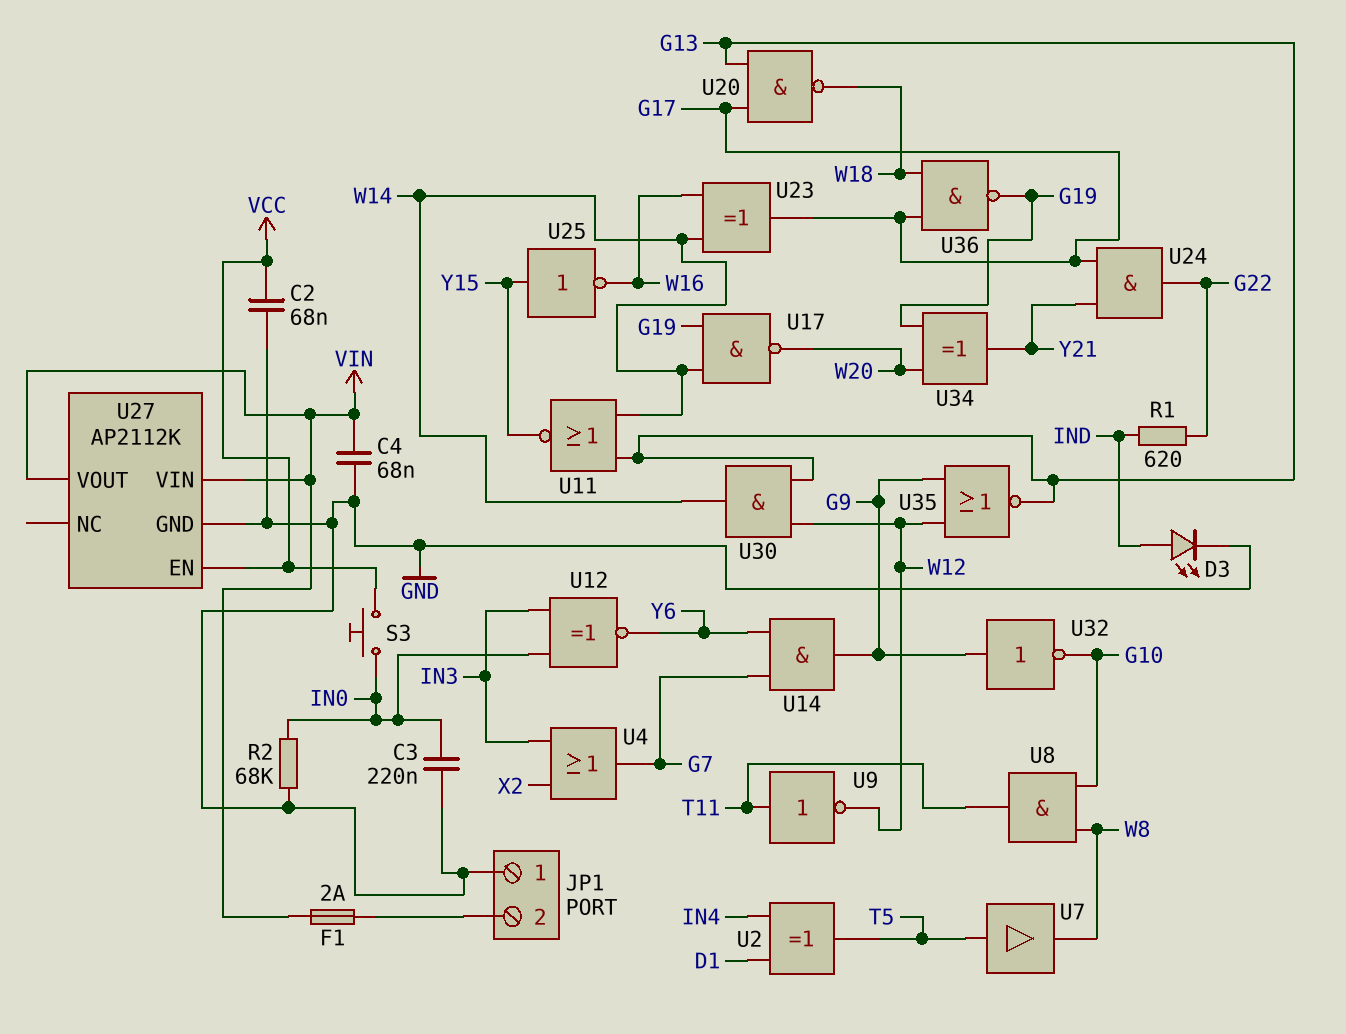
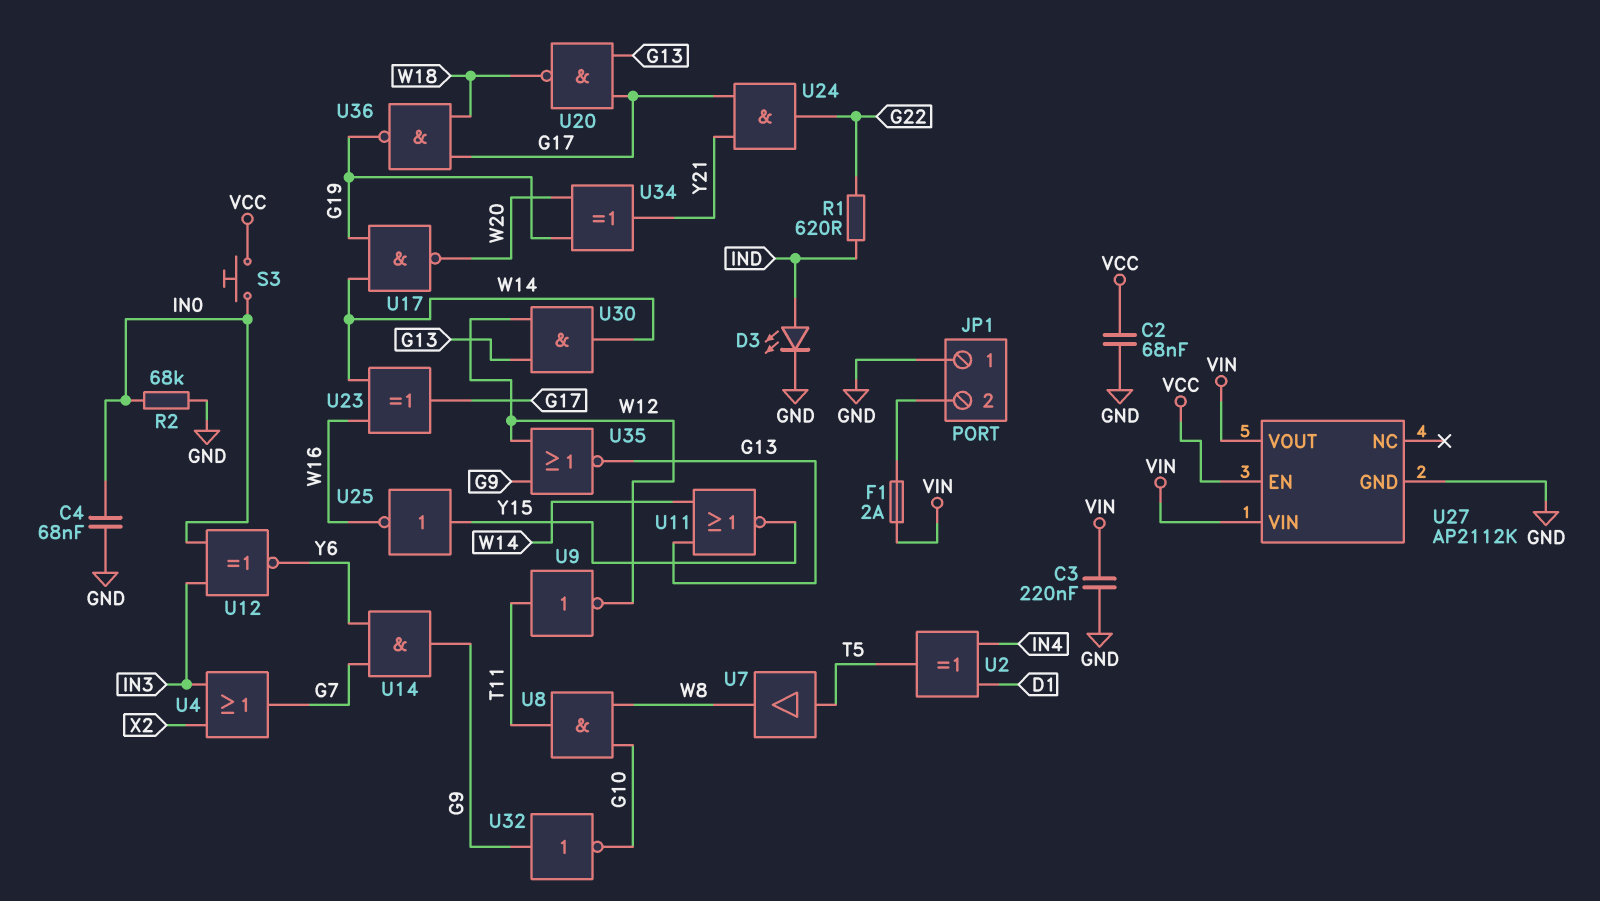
C3: 220nF (GND, IN0) -> 220nF (GND, VIN)
C4: 68nF (GND, VIN) -> 68nF (GND, IN0)

